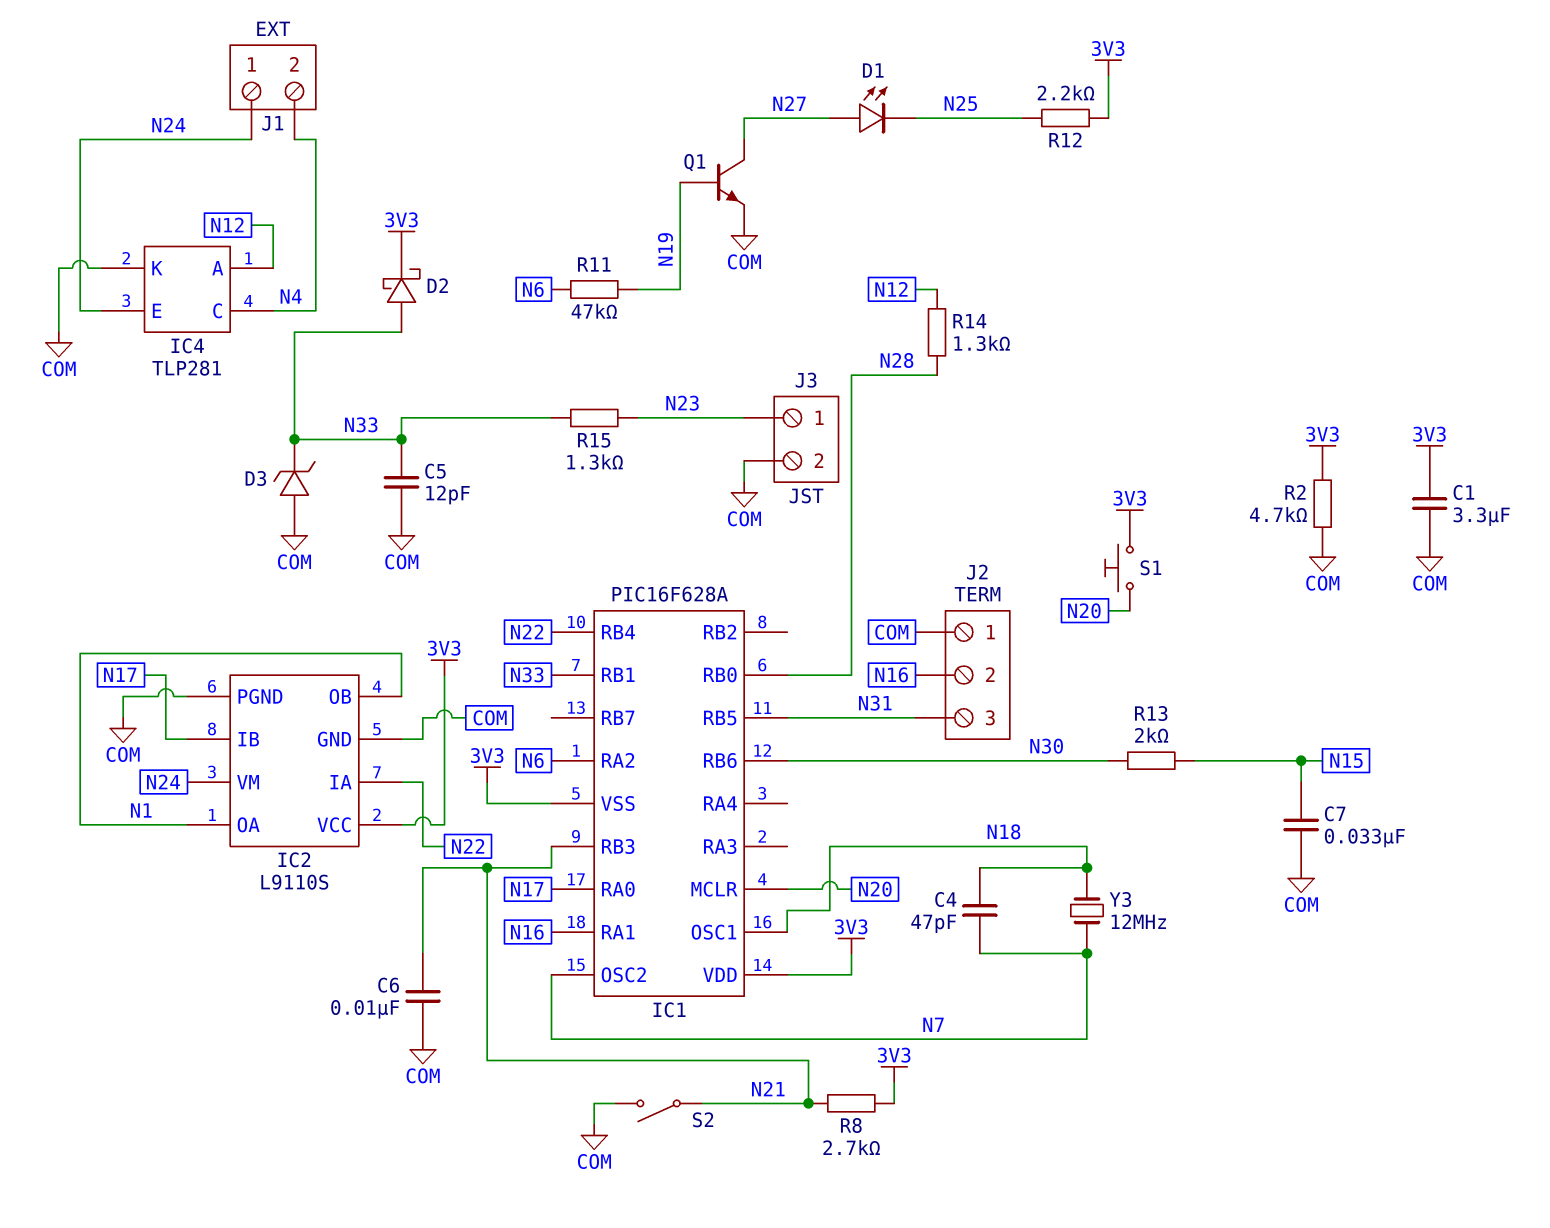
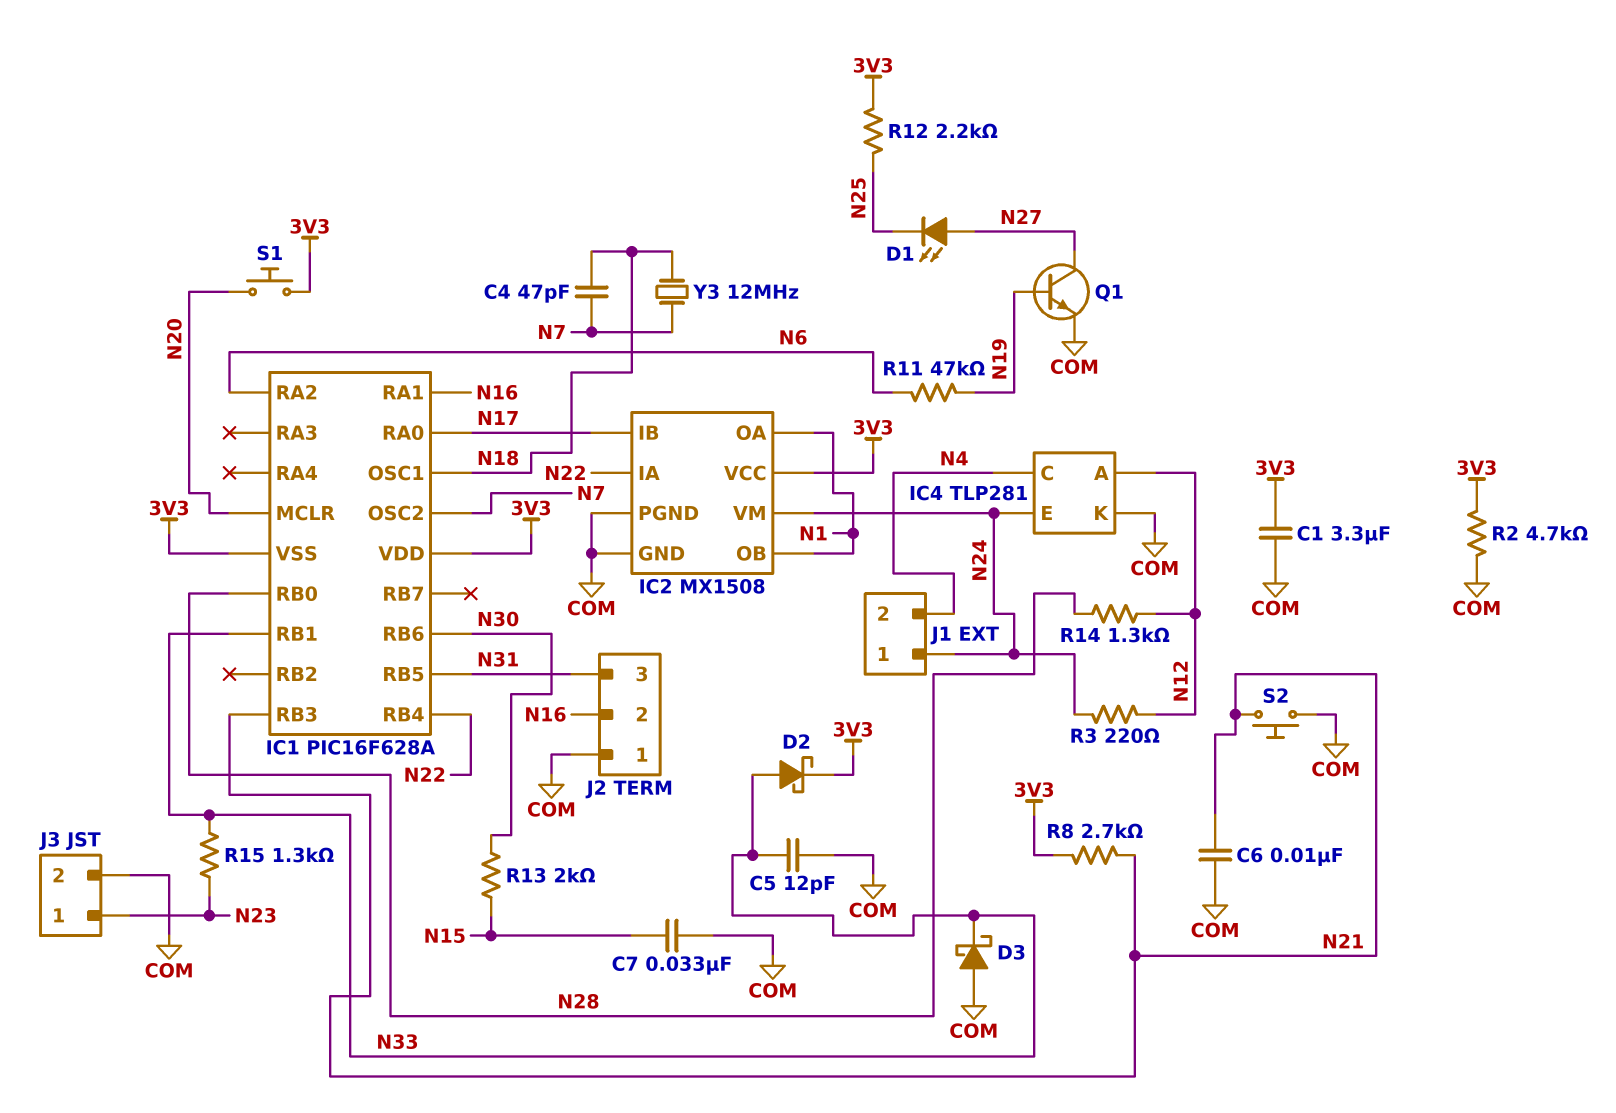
D3: zener (A COM, K N33) -> schottky (A COM, K N33)
IC2: L9110S -> MX1508
R3: none -> 220 (N12, N24)
S2: switch (COM, N21) -> button (COM, N21)

